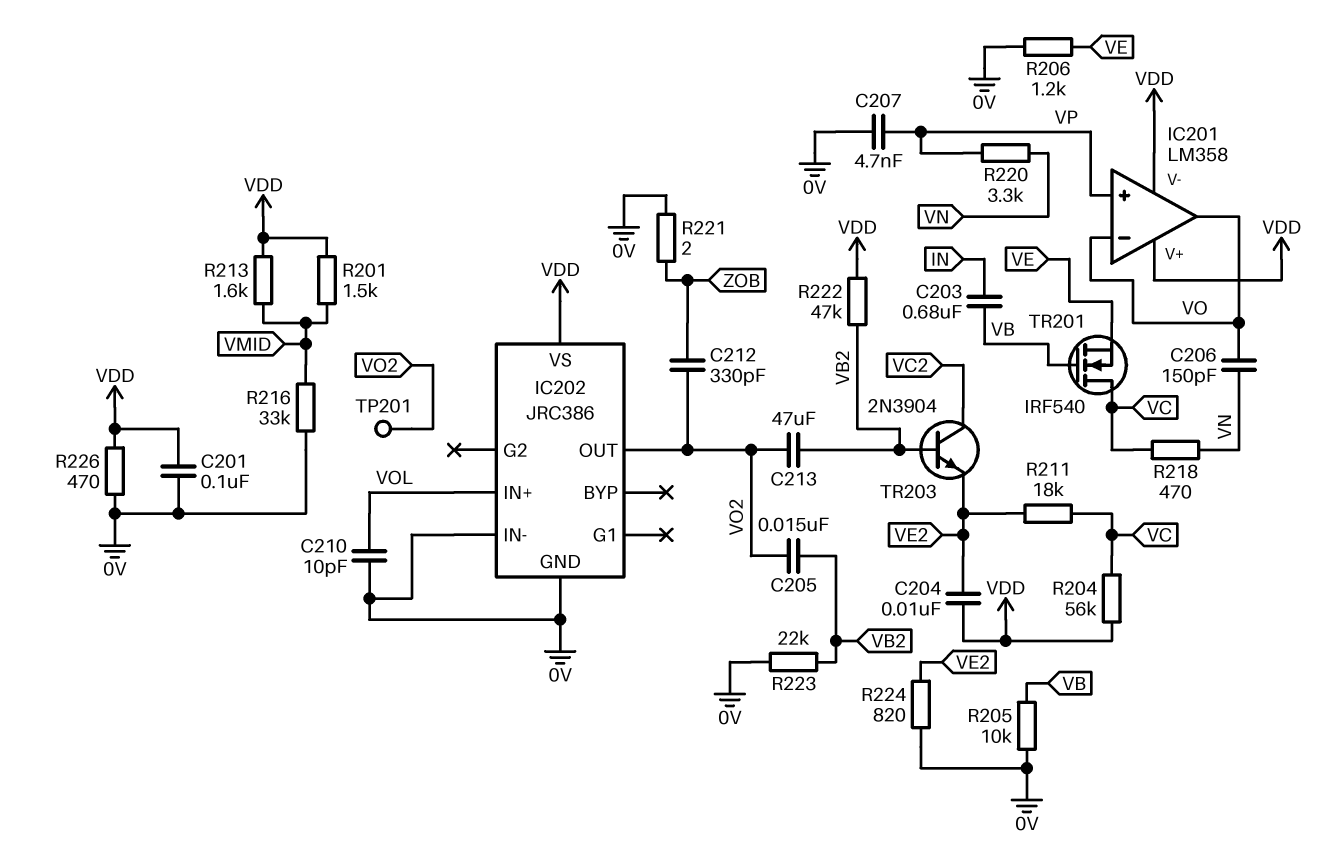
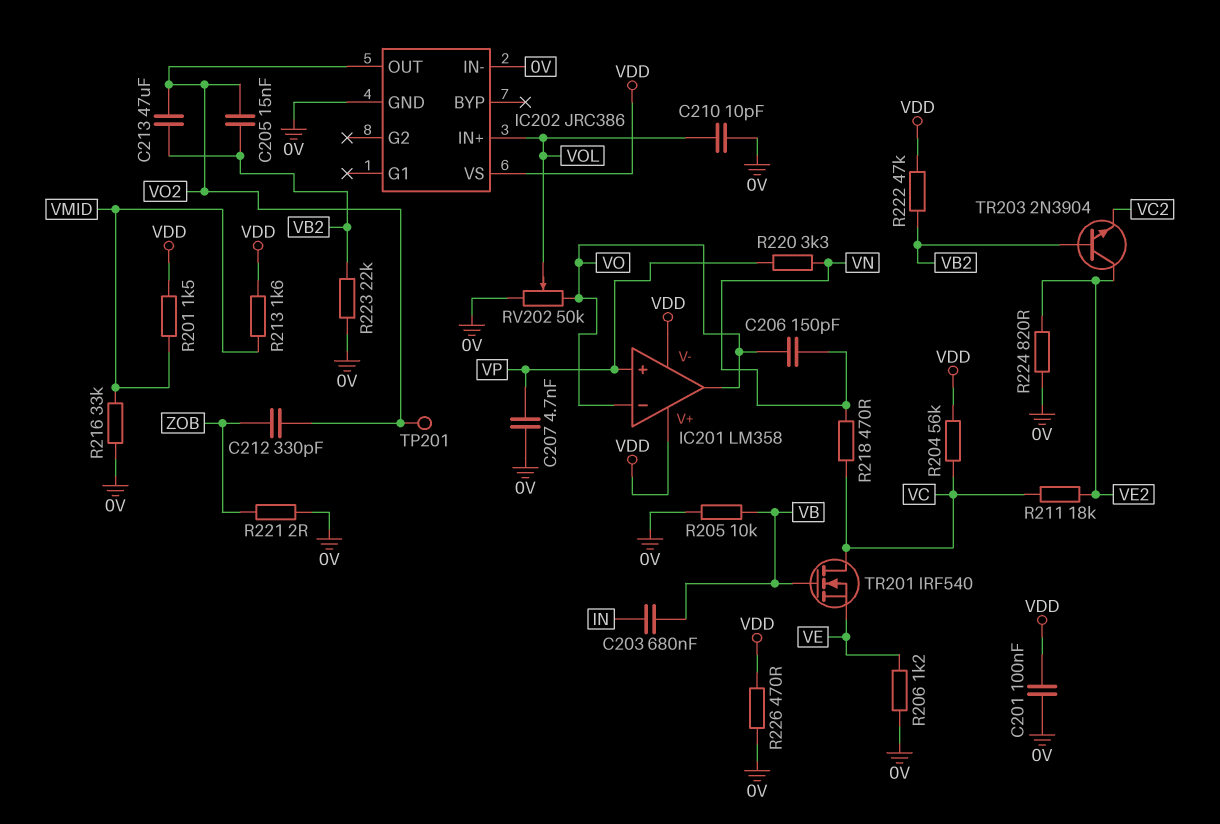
C204: 10nF (VDD, VE2) -> none
RV202: none -> 50k (0V, VO, wiper VOL)
TR203: NPN 2N3904 (B VB2, C VC2, E VE2) -> NPN 2N3904 (B VB2, C VE2, E VC2)

